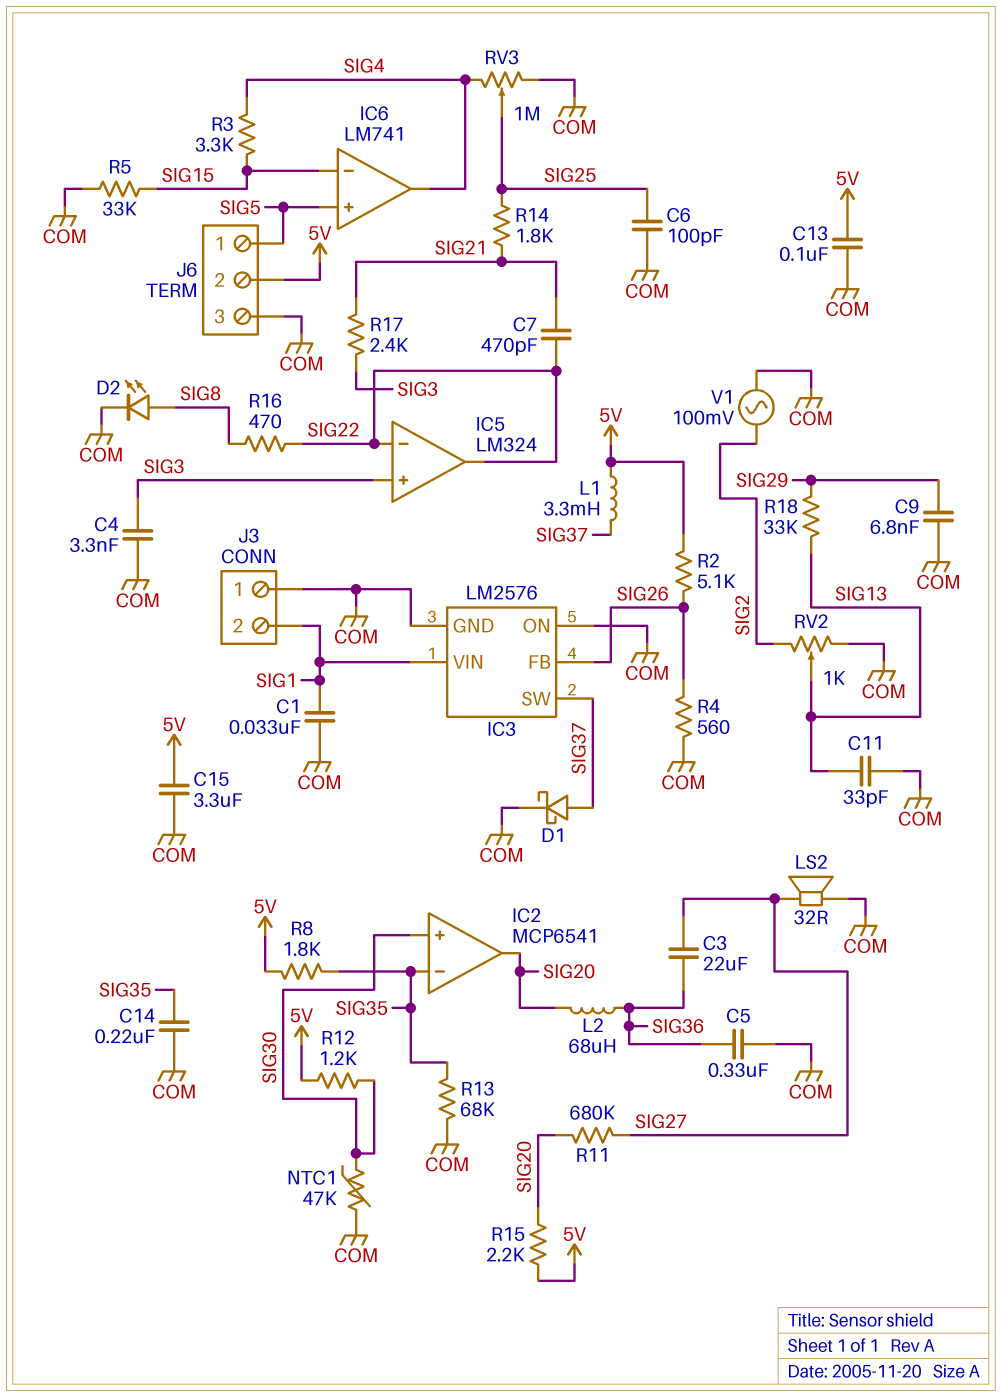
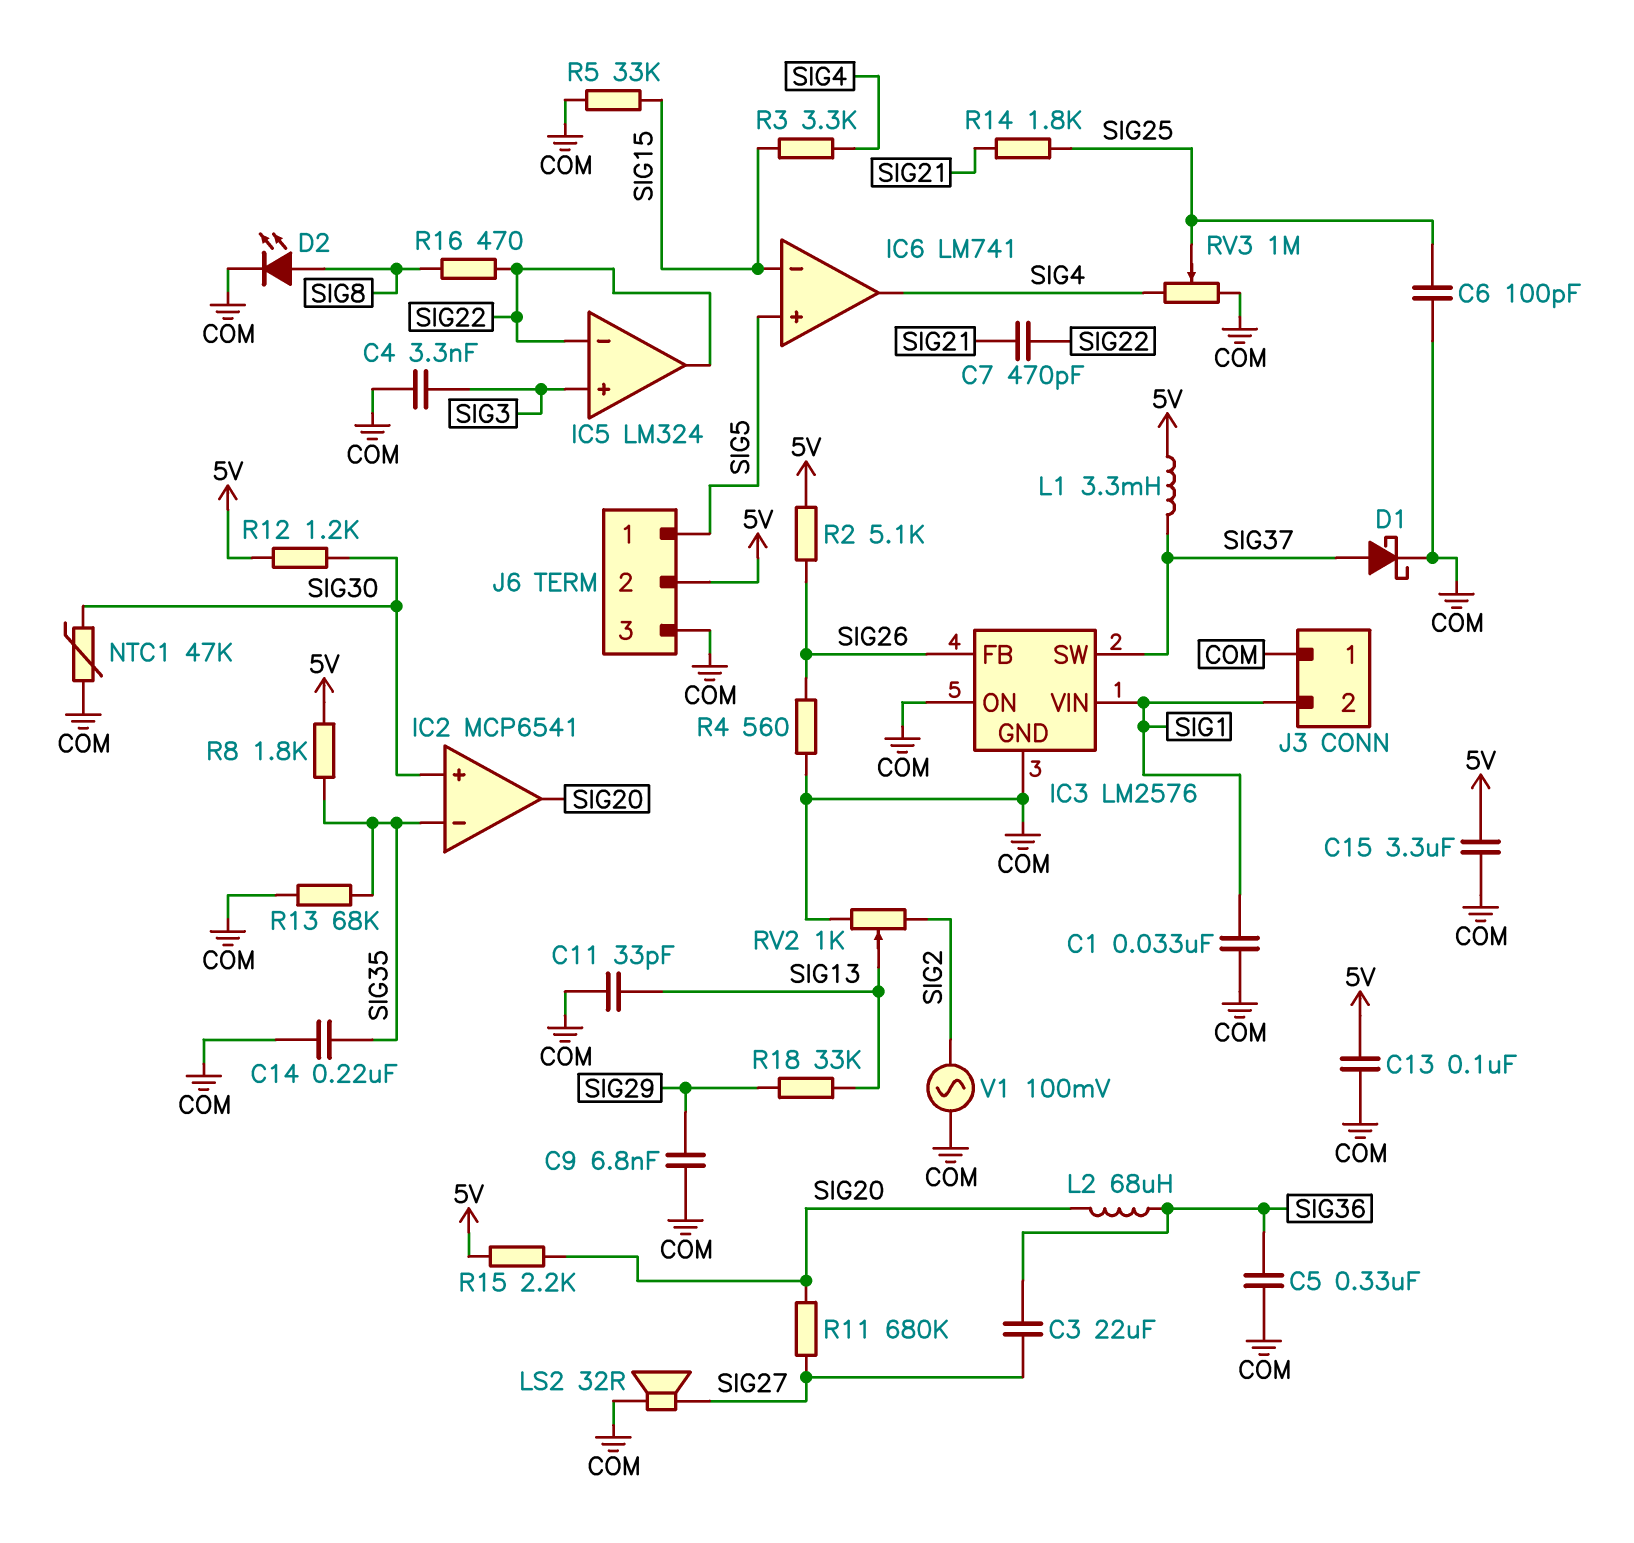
R17: 2.4k (SIG3, SIG21) -> none

